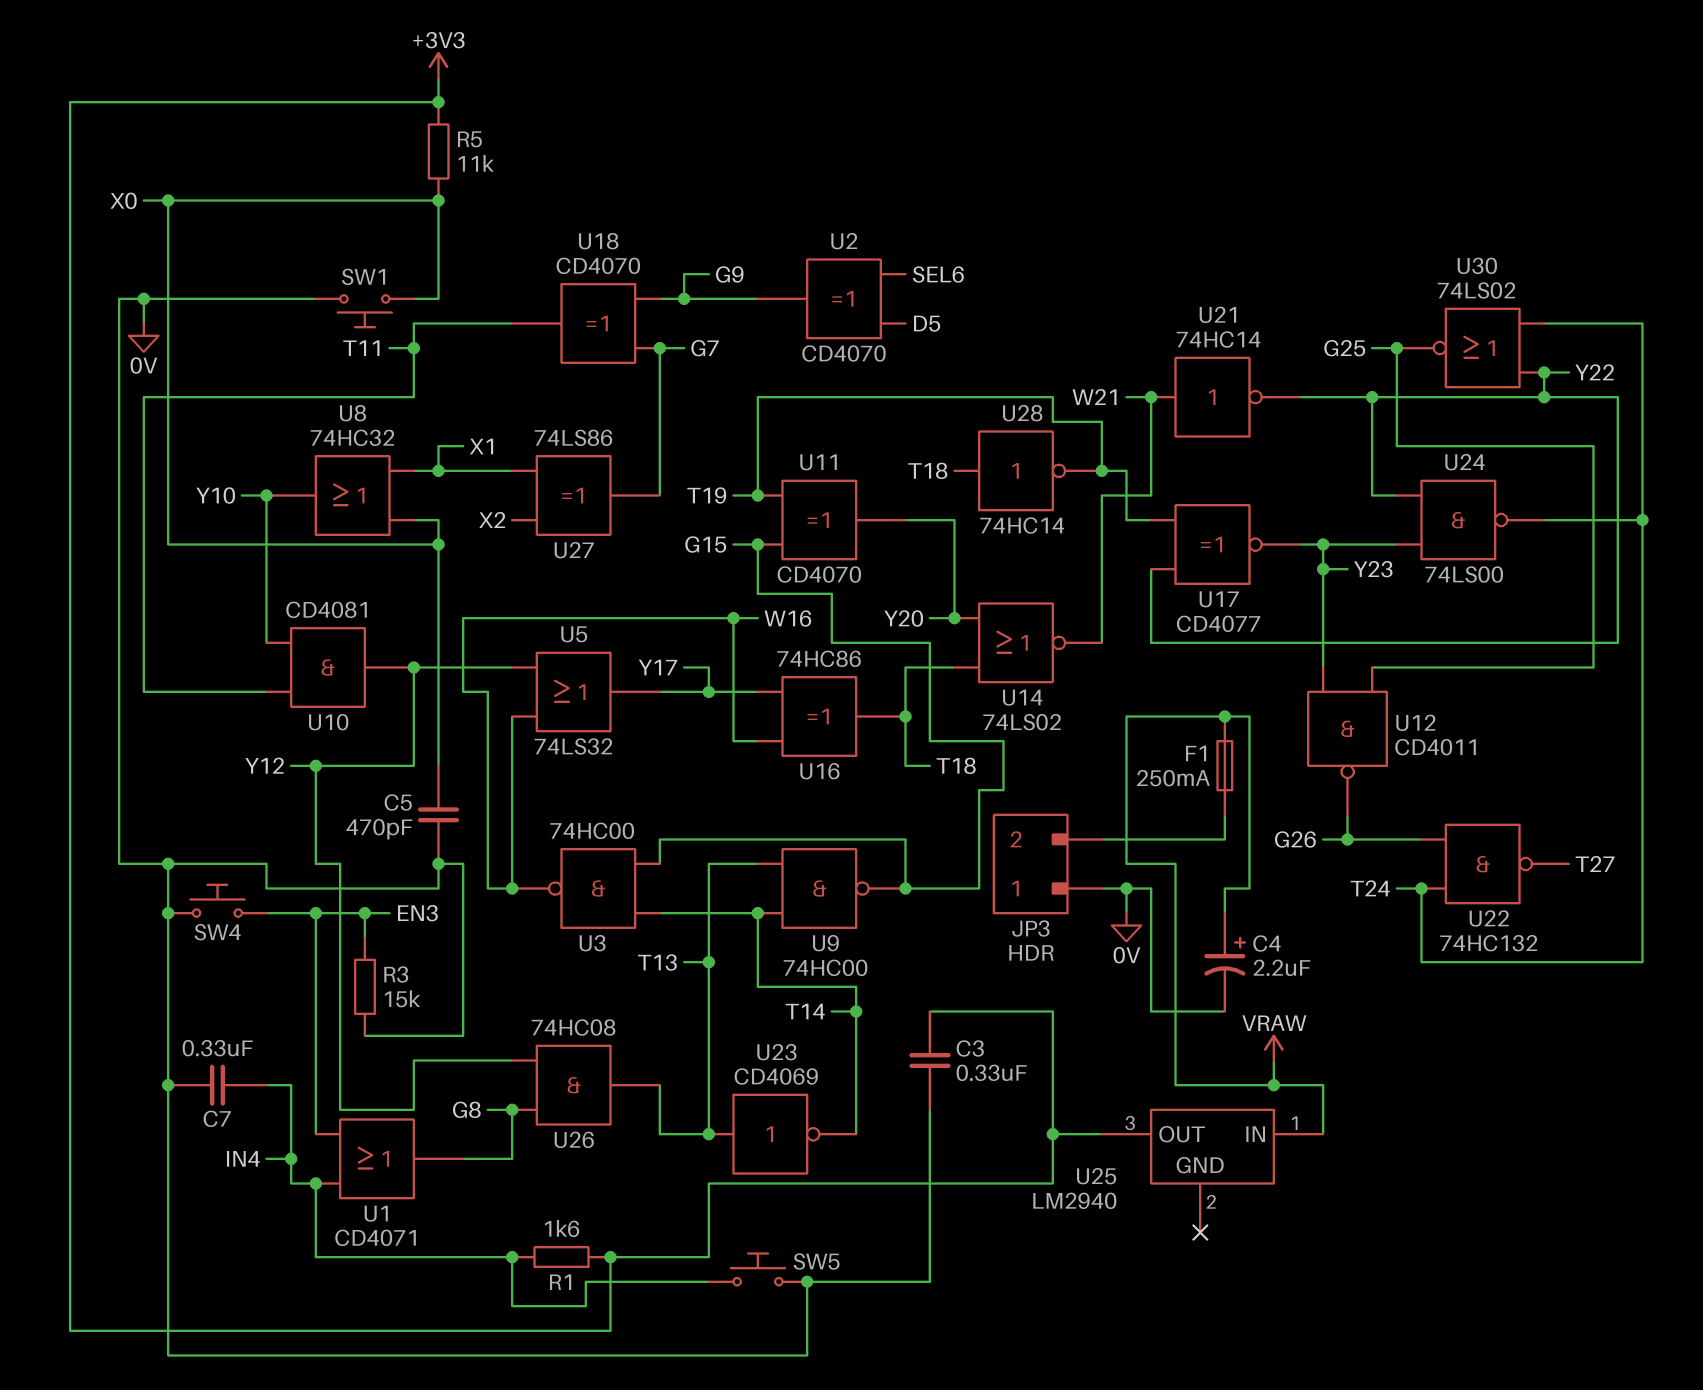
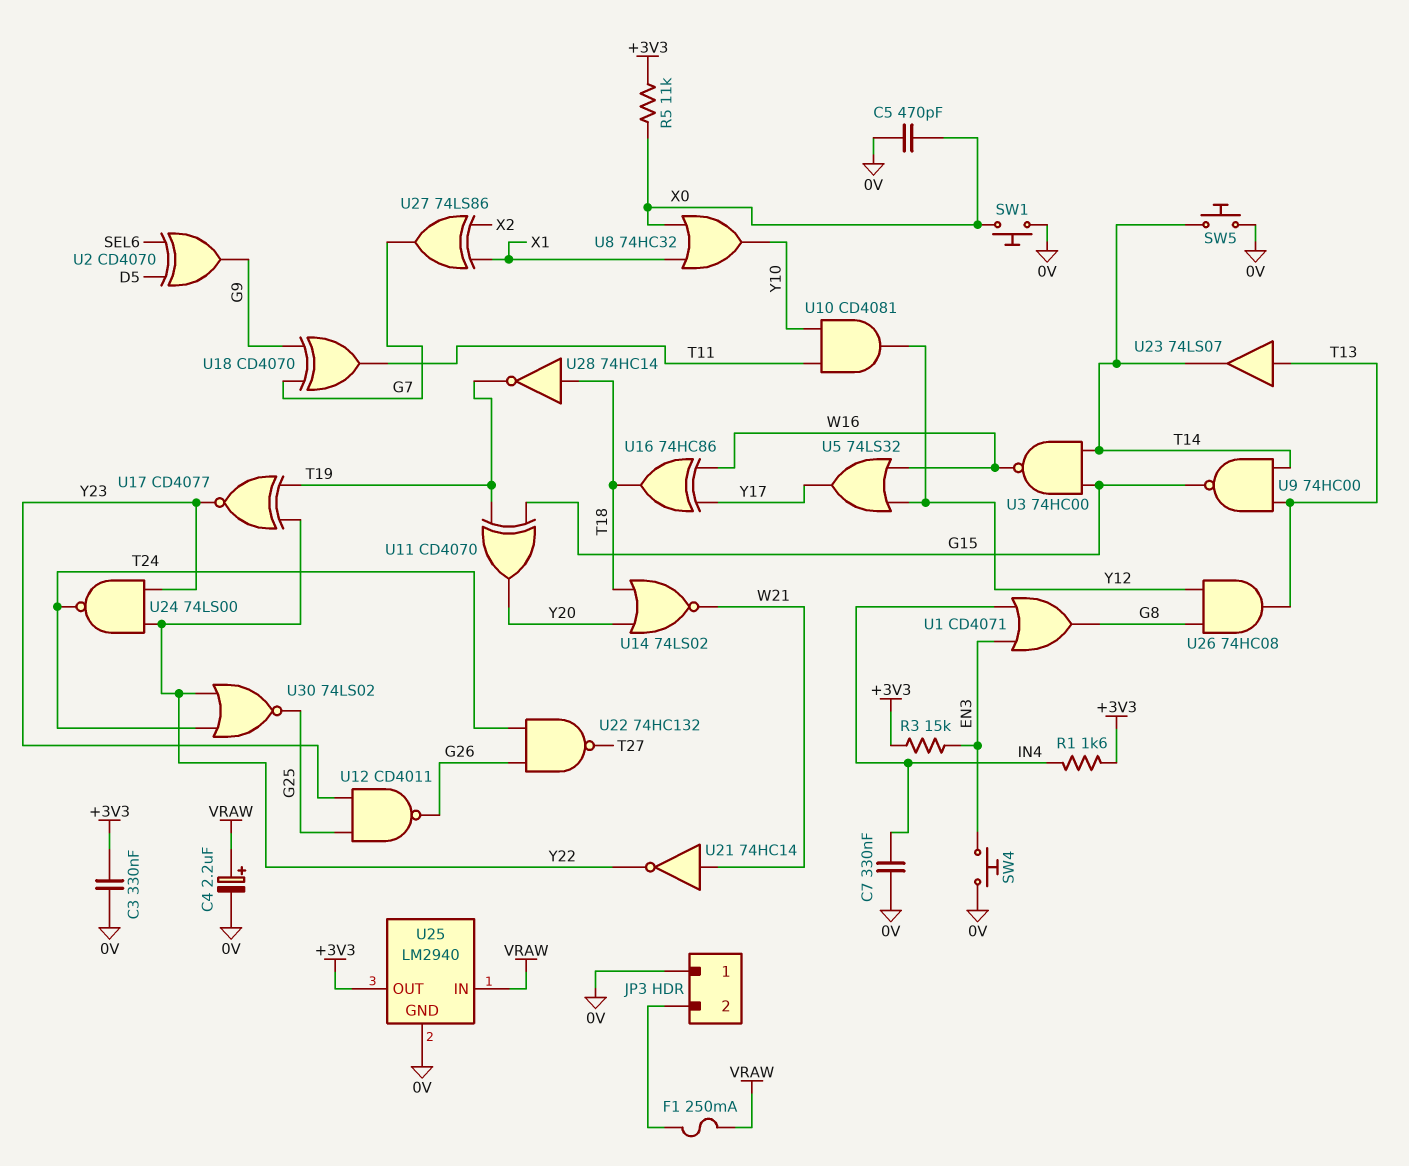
R3: 15k (0V, EN3) -> 15k (+3V3, EN3)
SW5: button (0V, IN4) -> button (0V, T14)
U23: NOT CD4069 (in T13, out T14) -> buffer 74LS07 (in T13, out T14)
U25 pin GND: none -> 0V

